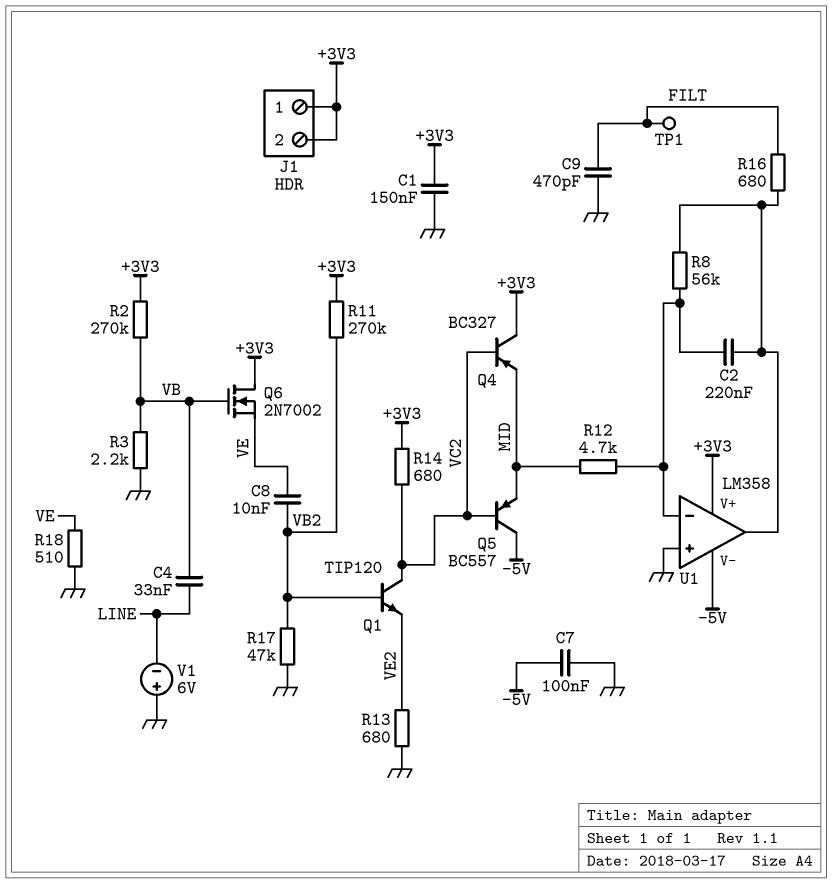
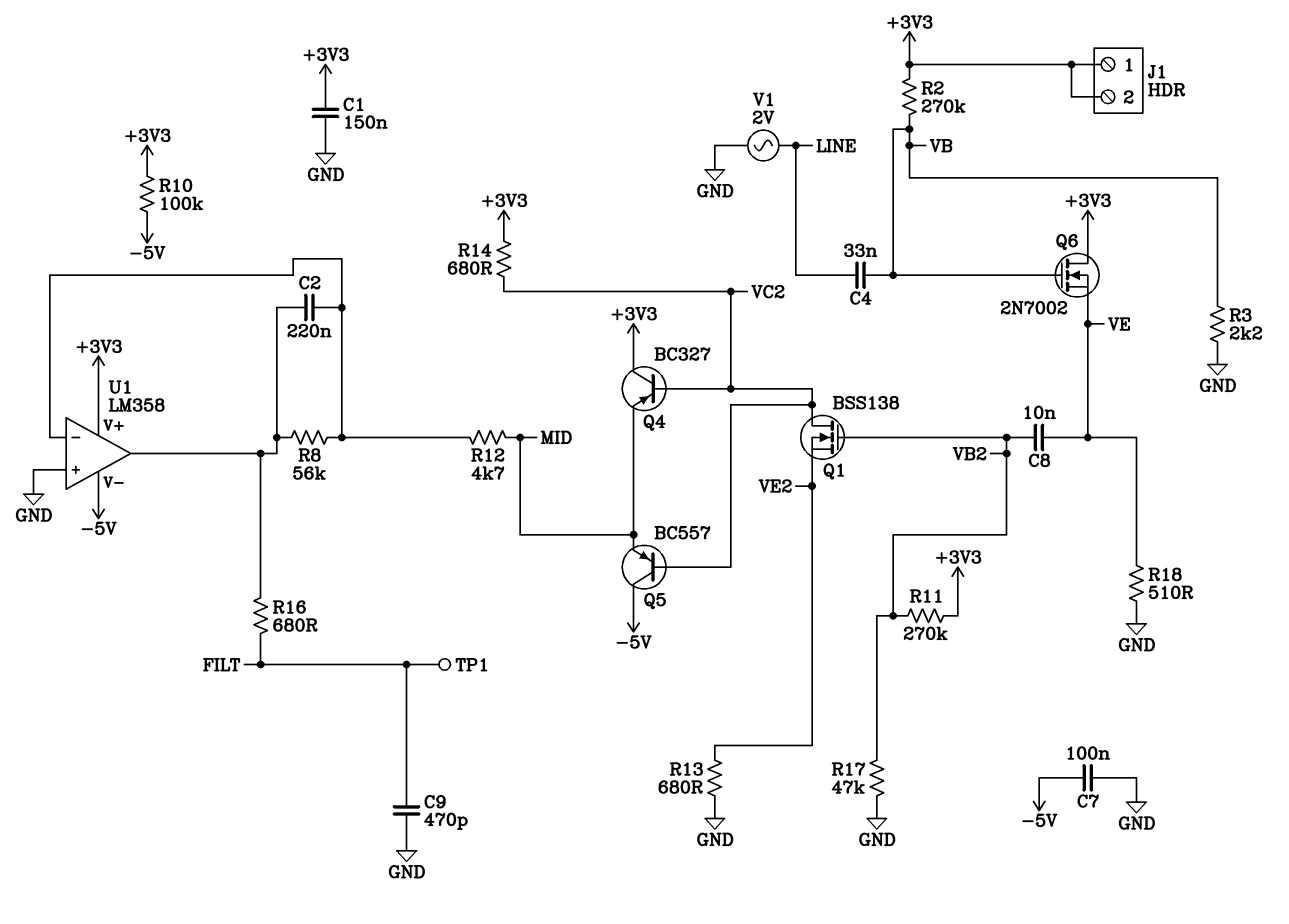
Q1: NPN TIP120 (B VB2, C VC2, E VE2) -> NMOS BSS138 (G VB2, D VC2, S VE2)
R10: none -> 100k (+3V3, -5V)
V1: 6V (plus GND, minus LINE) -> AC 2V (GND, LINE)

